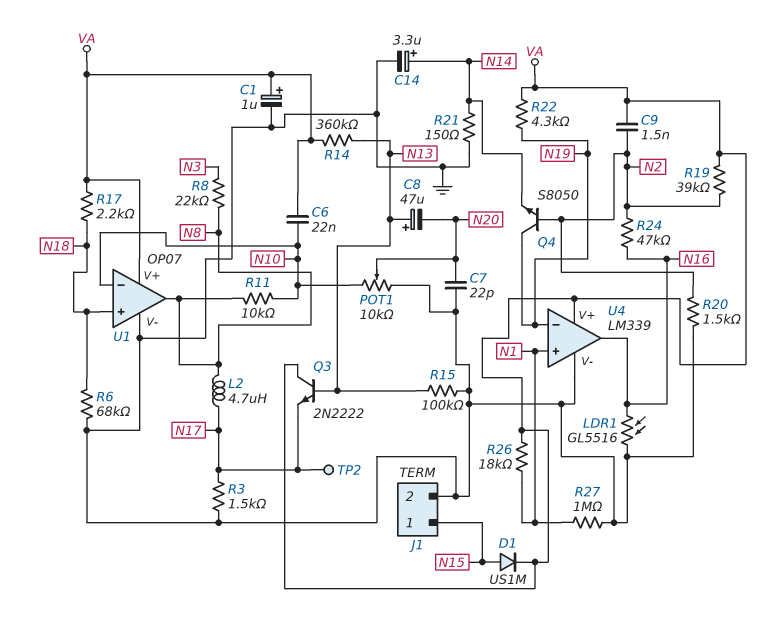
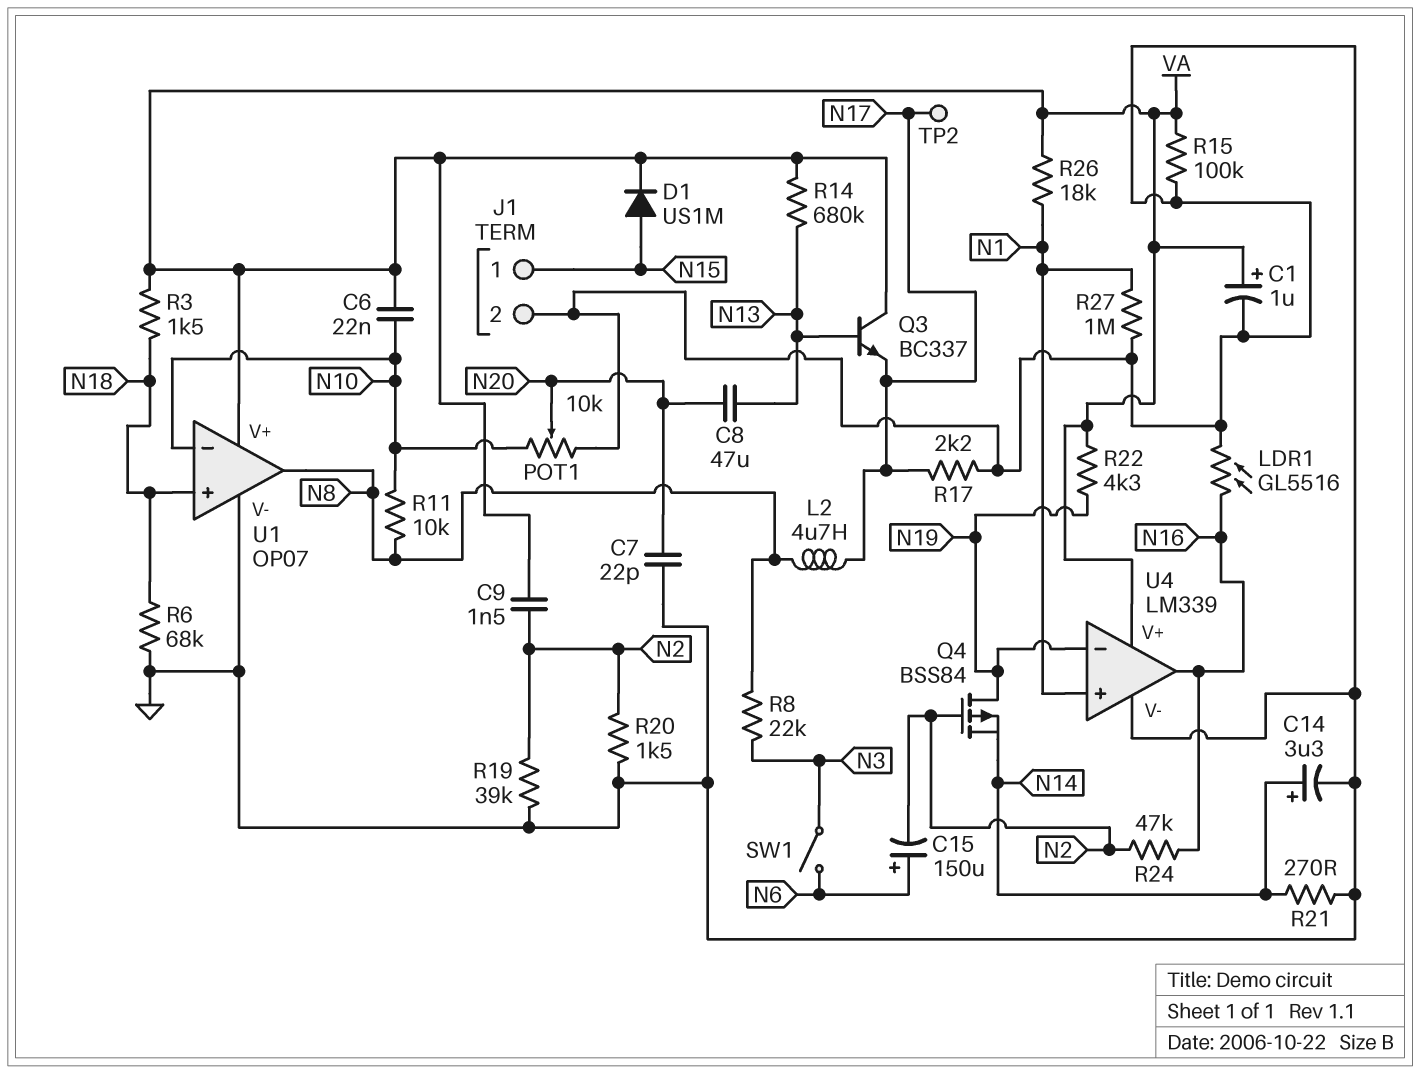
C8: 47uF (plus N13, minus N20) -> 47uF (N13, N20)
C15: none -> 150uF (plus N6, minus N2)
Q3: NPN 2N2222 (B N13, C VA, E N17) -> NPN BC337 (B N13, C VA, E N17)
Q4: NPN S8050 (B N2, C N19, E N14) -> PMOS BSS84 (G N2, D N19, S N14)
R3: 1.5k (GND, N17) -> 1.5k (N18, VA)
R14: 360k (N13, VA) -> 680k (N13, VA)
R15: 100k (GND, N13) -> 100k (GND, VA)
R17: 2.2k (N18, VA) -> 2.2k (GND, N17)
R19: 39k (N2, VA) -> 39k (GND, N2)
R21: 150 (GND, N14) -> 270 (GND, N14)
SW1: none -> switch (N3, N6)

